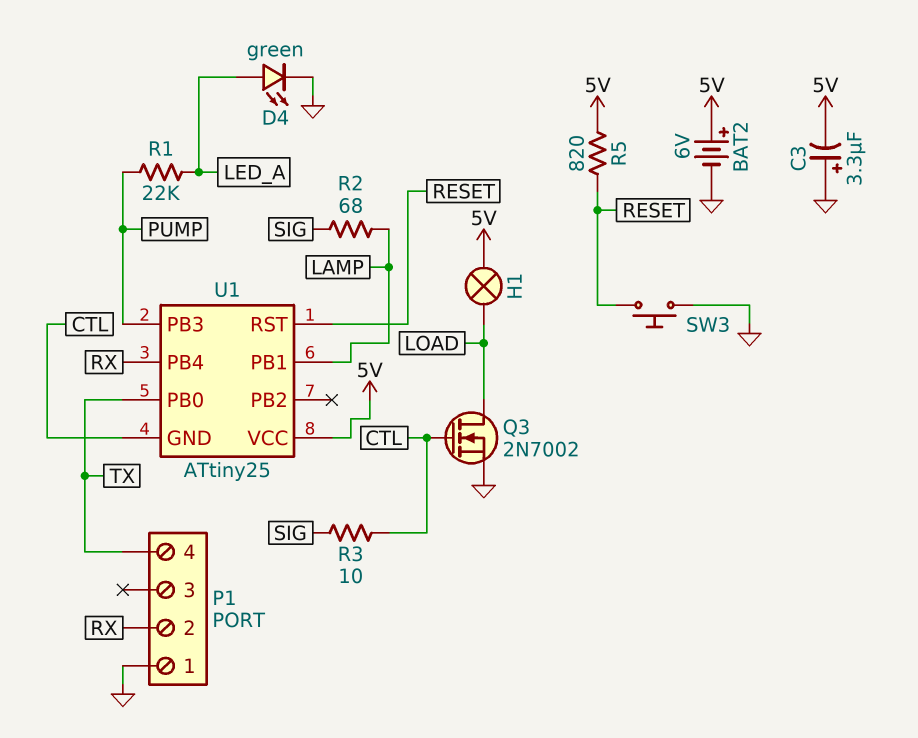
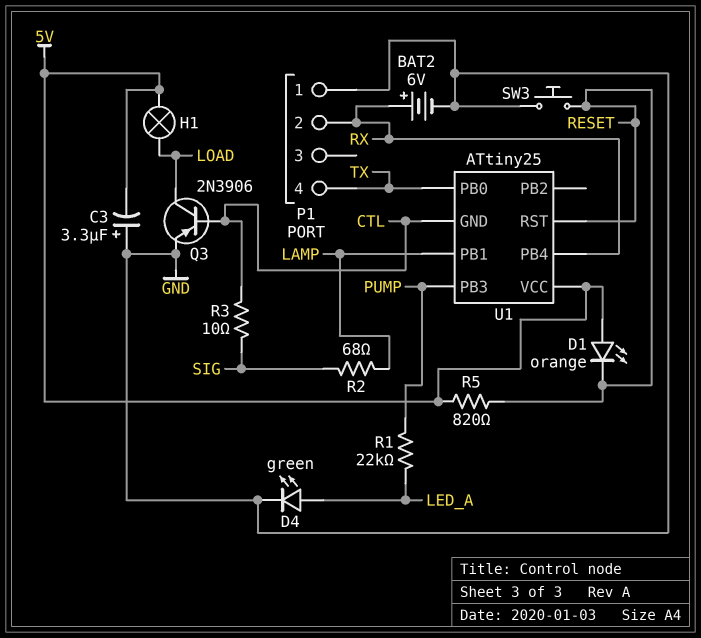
BAT2: 6V (plus 5V, minus GND) -> 6V (plus RX, minus GND)
D1: none -> LED orange (A 5V, K RESET)
Q3: NMOS 2N7002 (G CTL, D LOAD, S GND) -> PNP 2N3906 (B CTL, C LOAD, E GND)

